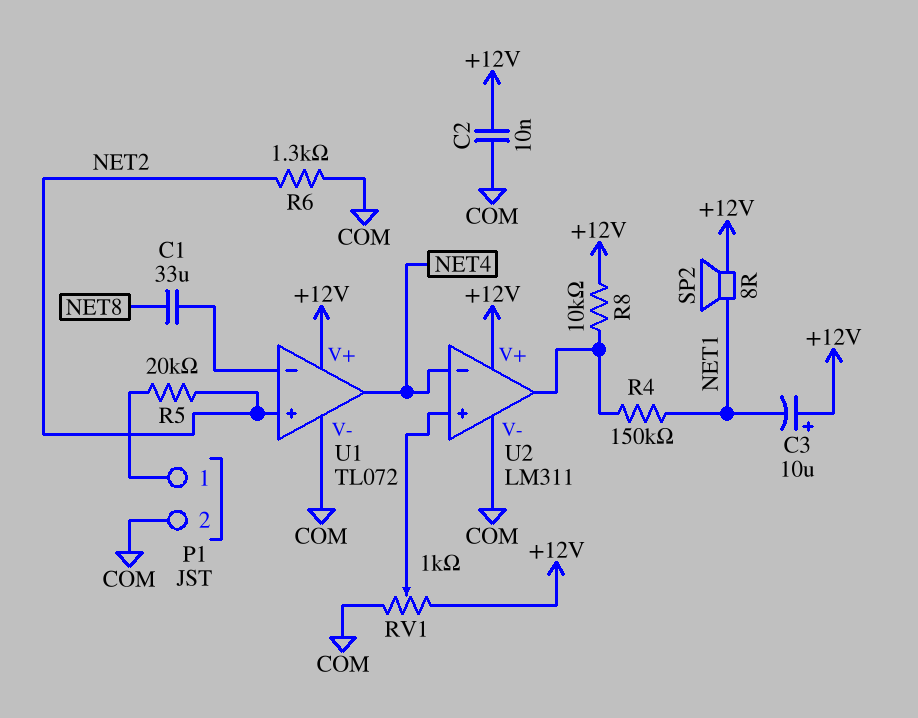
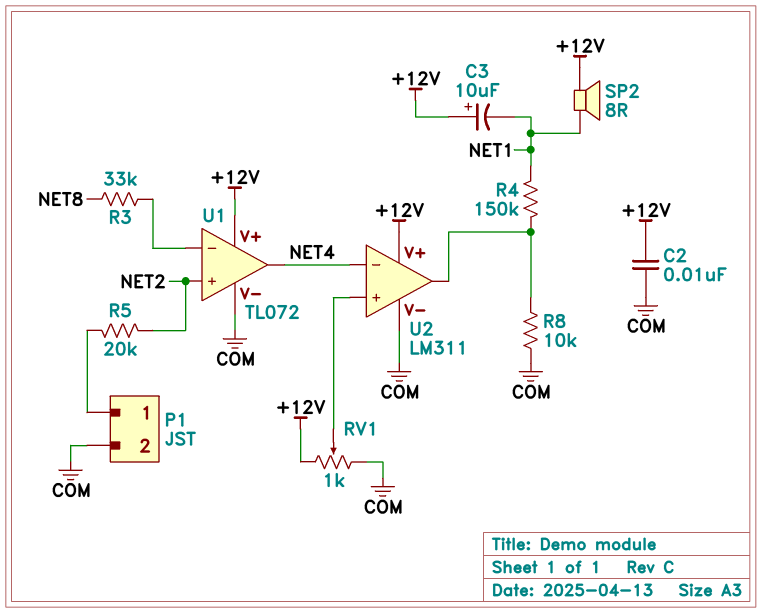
C1: 33uF (NET8, U1/in-) -> none
R3: none -> 33k (NET8, U1/in-)
R6: 1.3k (COM, NET2) -> none
R8: 10k (+12V, U2/out) -> 10k (COM, U2/out)

